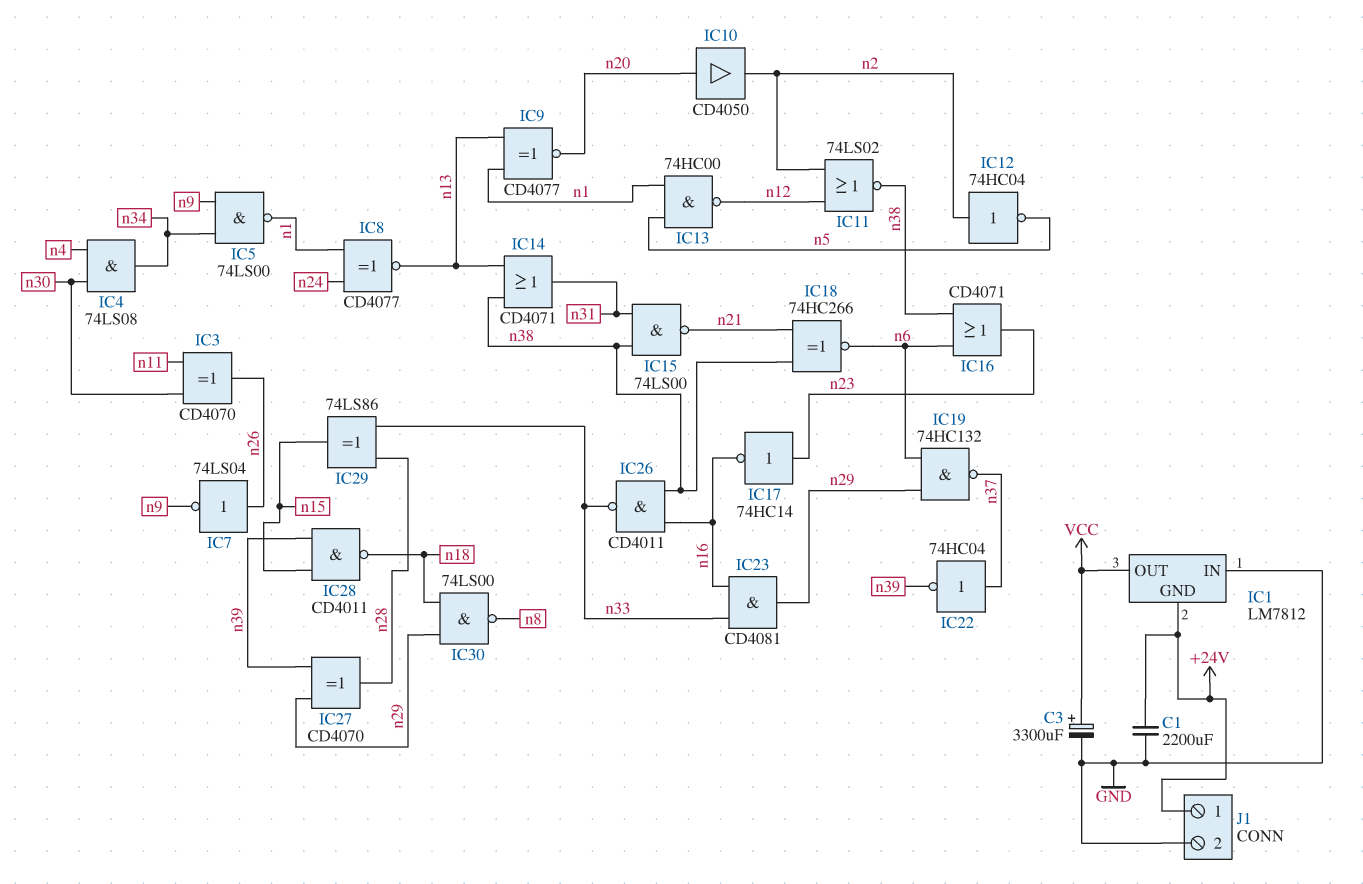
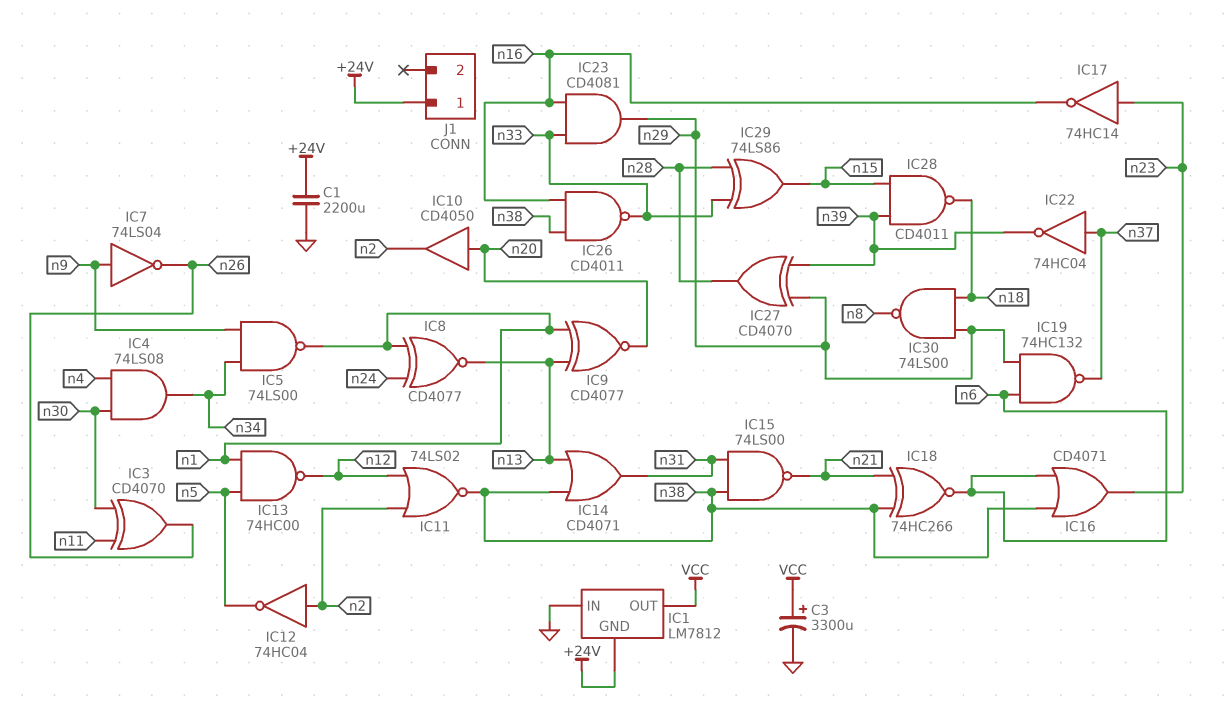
IC7: NOT 74LS04 (in n26, out n9) -> NOT 74LS04 (in n9, out n26)
J1 pin 2: GND -> none

